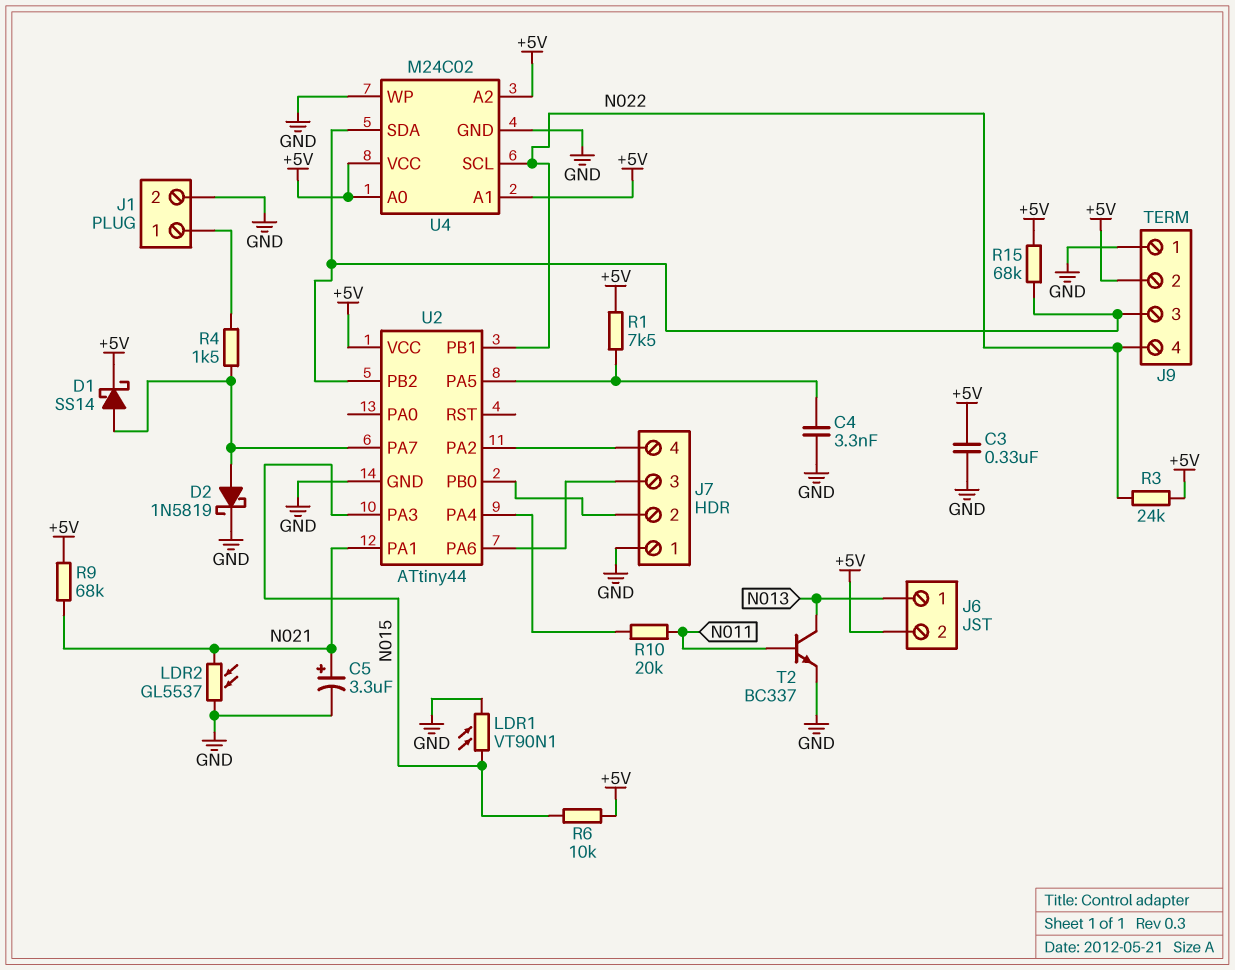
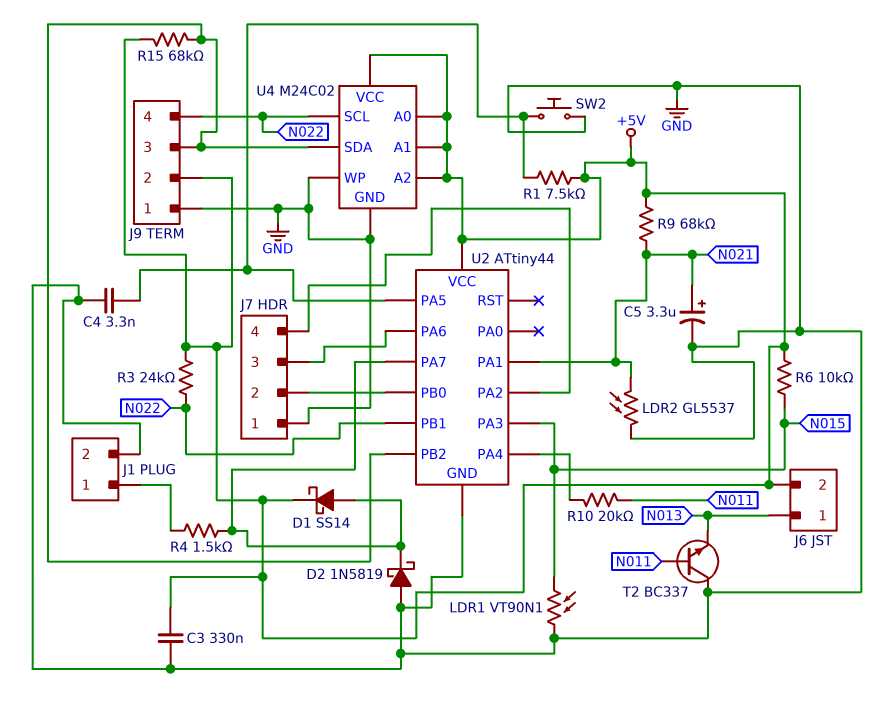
D2: schottky 1N5819 (A U2/PA7, K GND) -> schottky 1N5819 (A GND, K U2/PA7)
SW2: none -> button (GND, U2/PA5)
T2: NPN BC337 (B N011, C N013, E GND) -> NPN BC337 (B N011, C GND, E N013)

